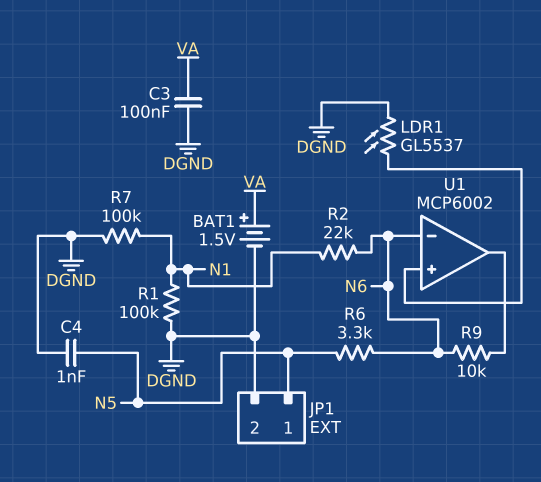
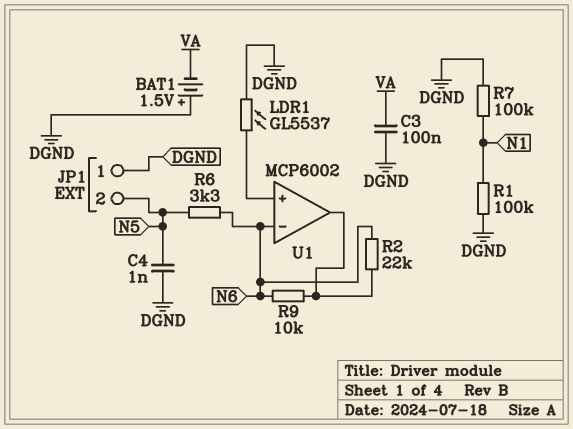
BAT1: 1.5V (plus VA, minus DGND) -> 1.5V (plus DGND, minus VA)
JP1 pin 1: N5 -> DGND
JP1 pin 2: DGND -> N5
R2: 22k (N1, N6) -> 22k (N6, U1/out)

